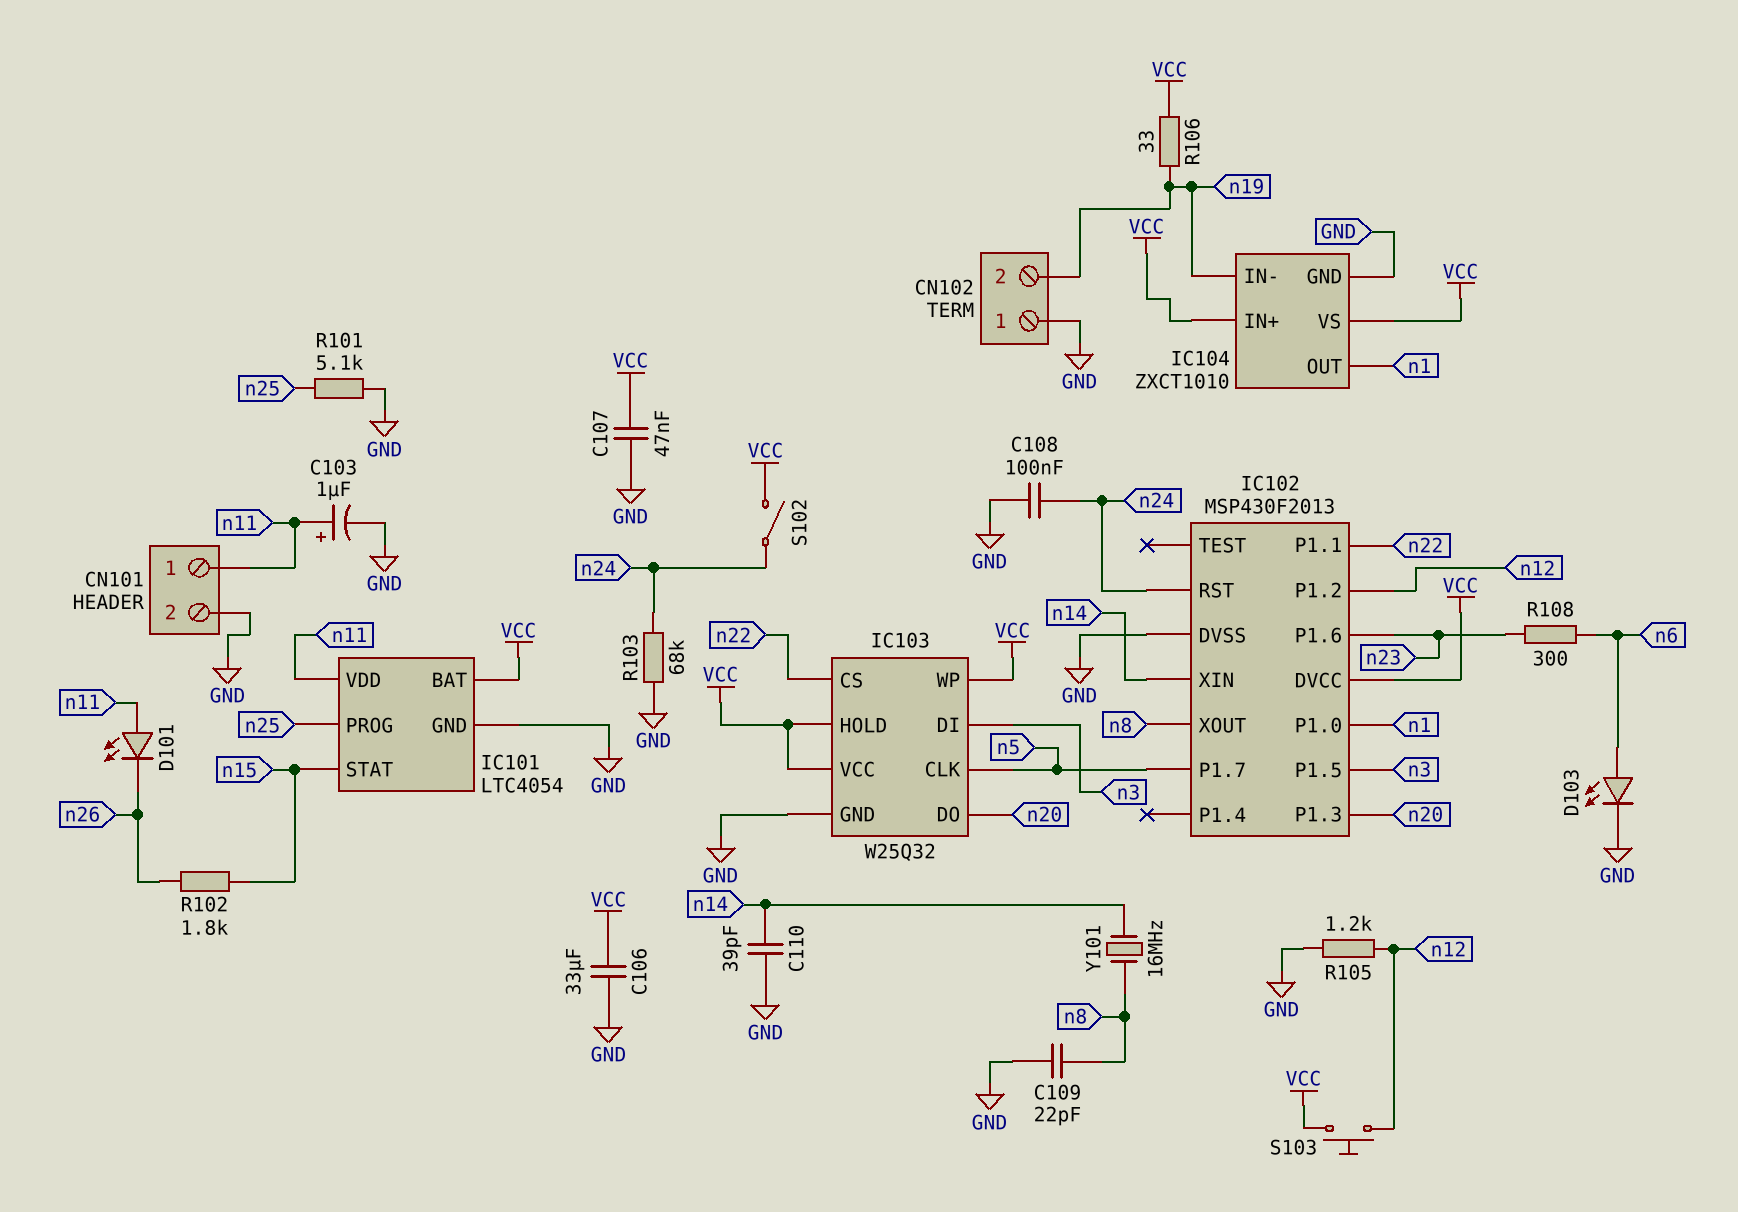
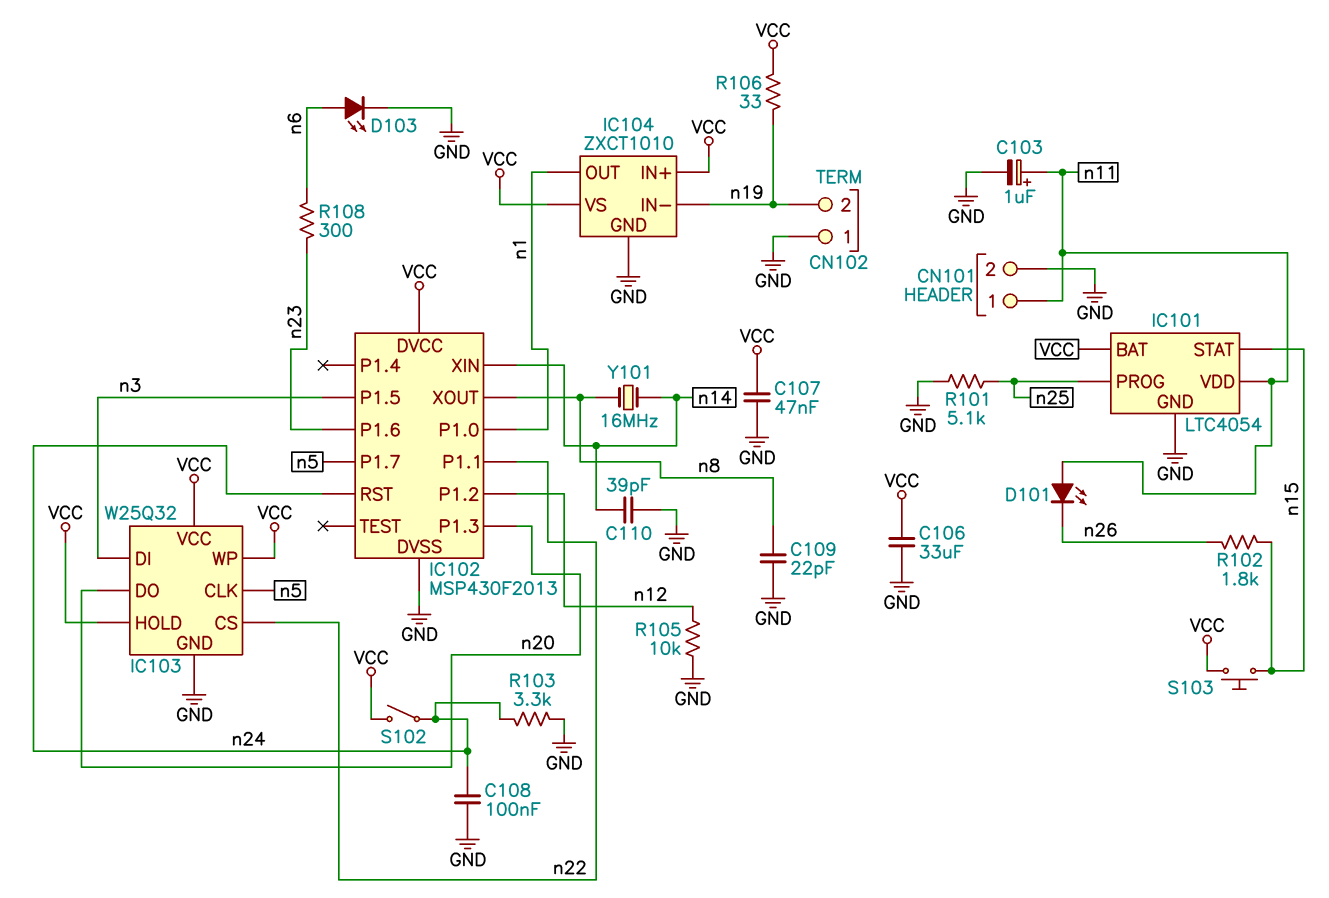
R103: 68k (GND, n24) -> 3.3k (GND, n24)
R105: 1.2k (GND, n12) -> 10k (GND, n12)
S103: button (VCC, n12) -> button (VCC, n15)

